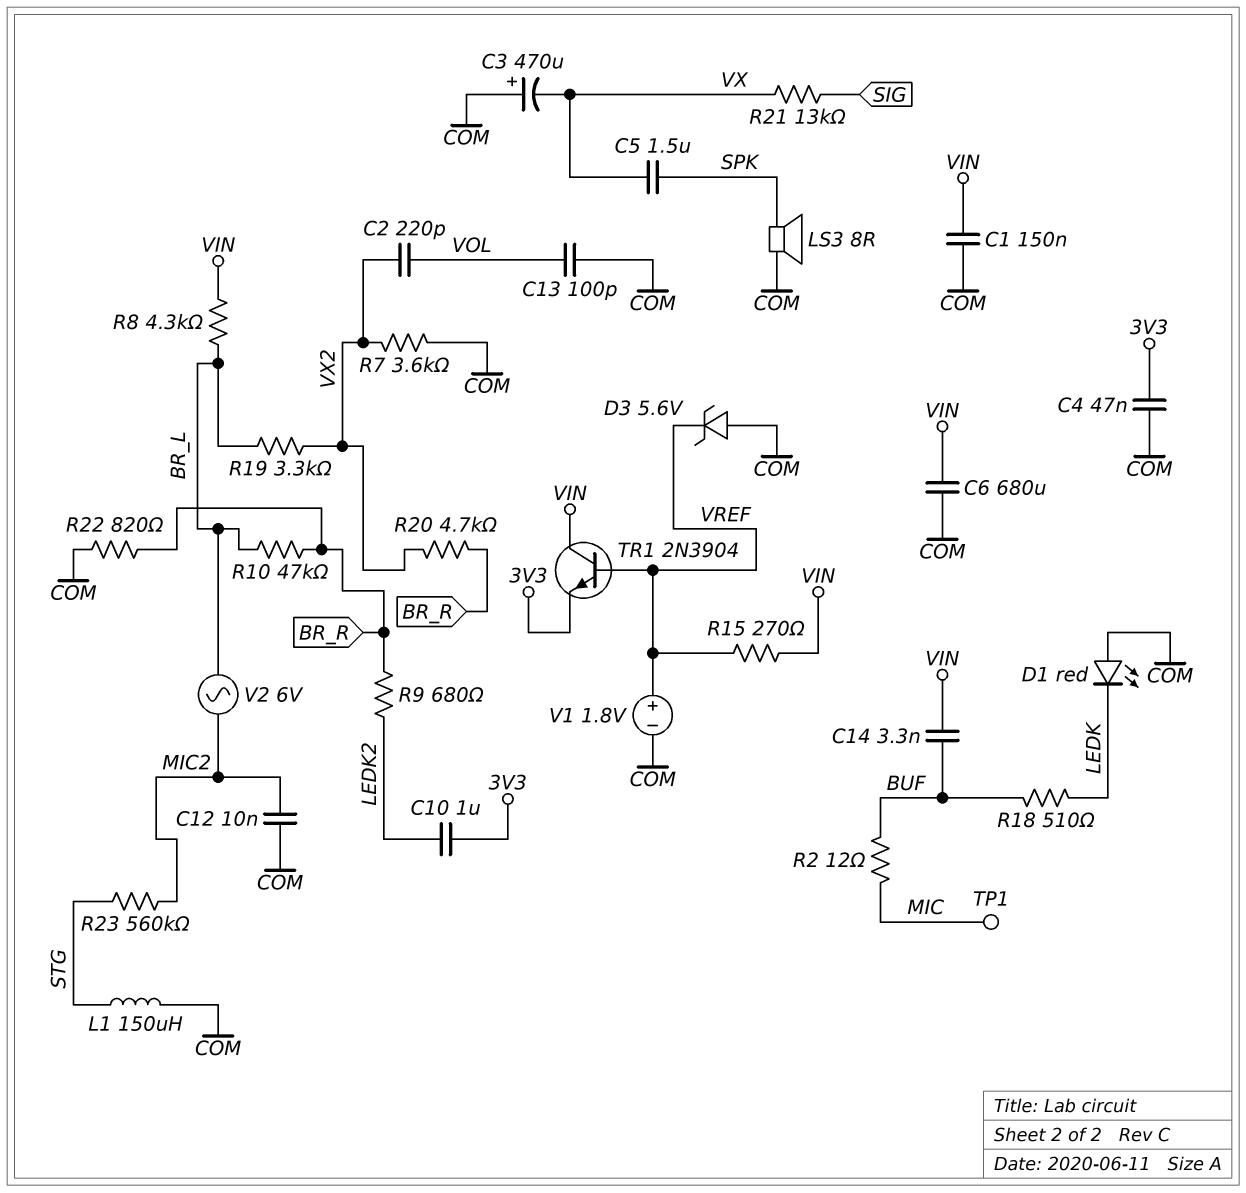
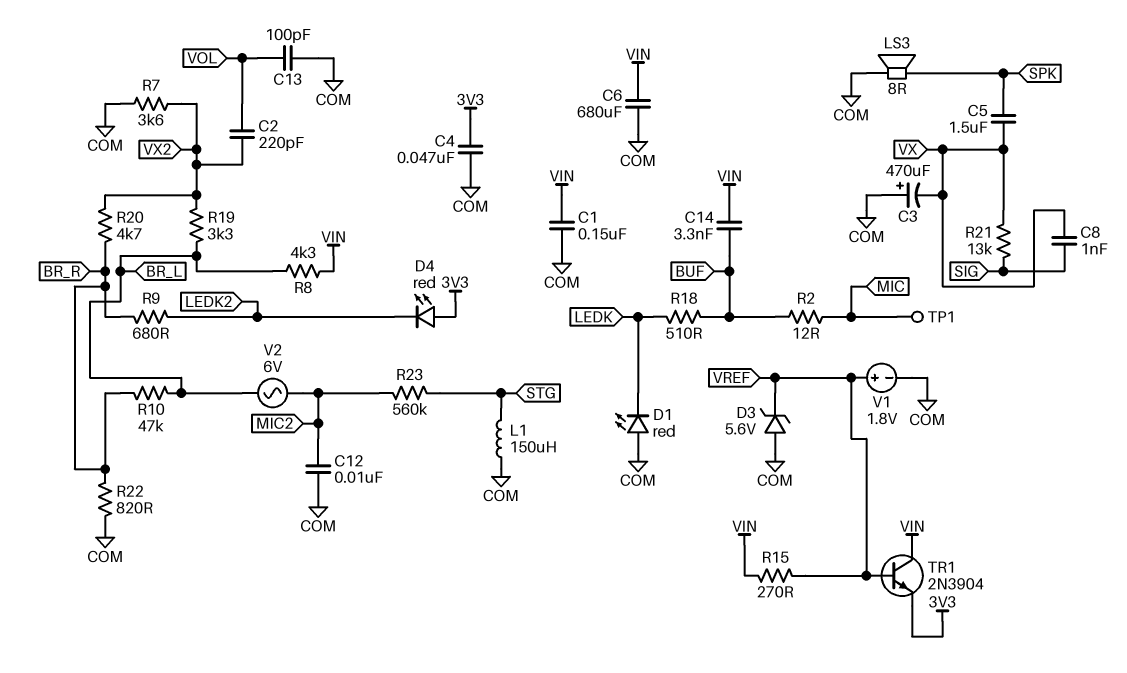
C8: none -> 1nF (SIG, VX)
C10: 1uF (3V3, LEDK2) -> none
D4: none -> LED red (A 3V3, K LEDK2)

